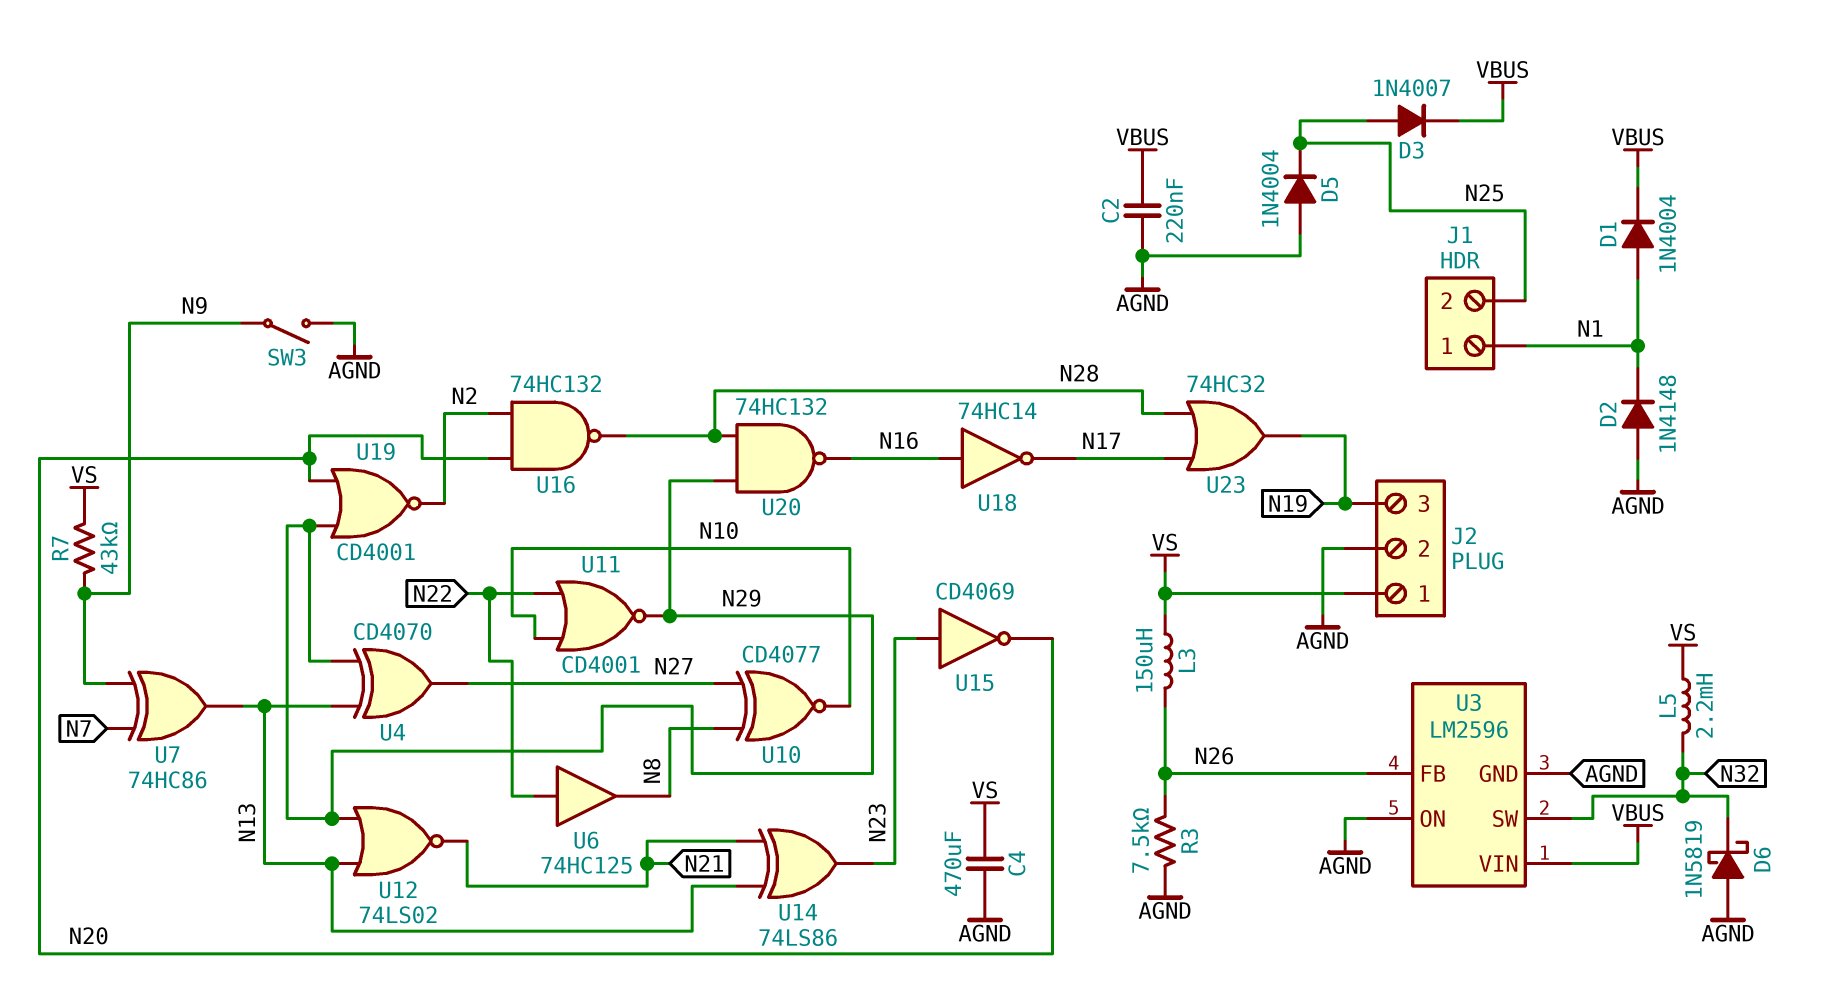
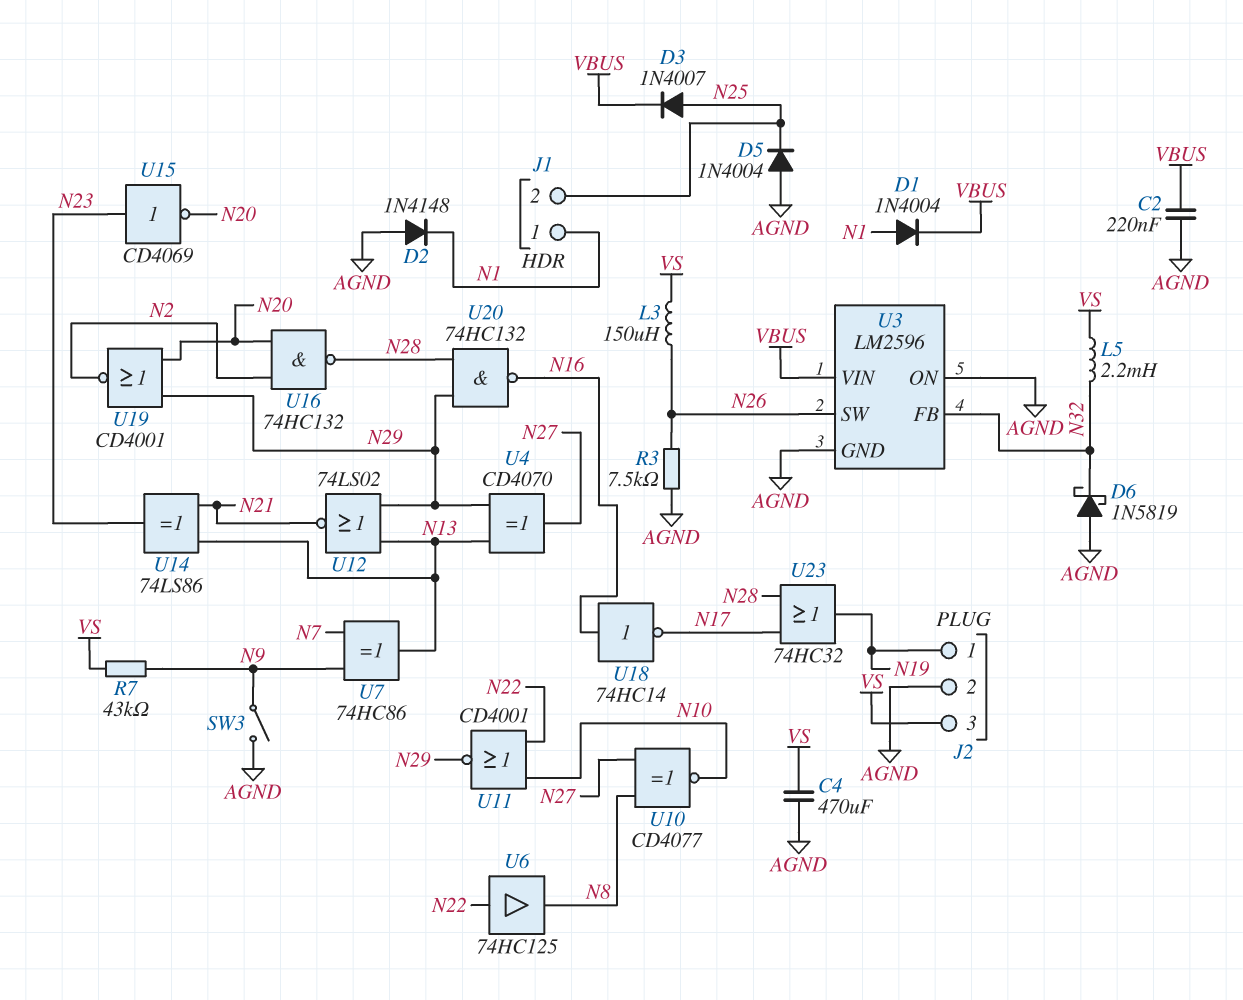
J2 pin 1: VS -> N19
J2 pin 3: N19 -> VS
U3 pin FB: N26 -> N32
U3 pin SW: N32 -> N26

